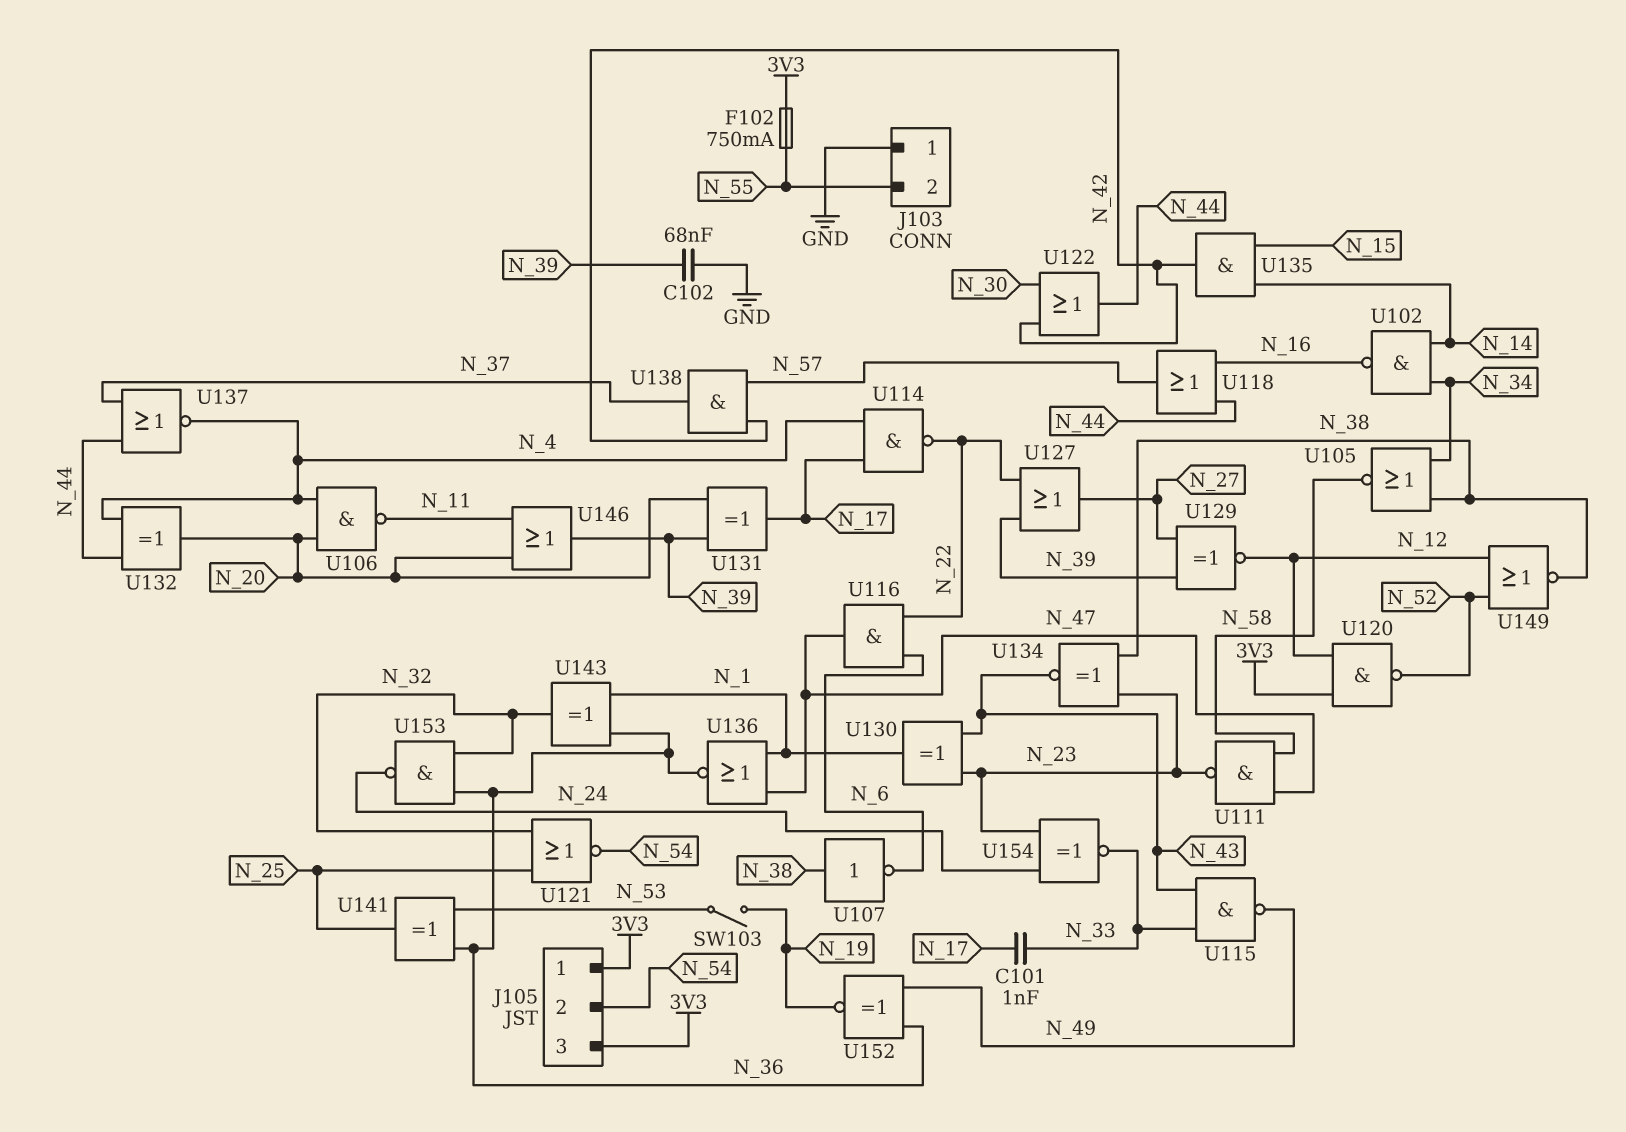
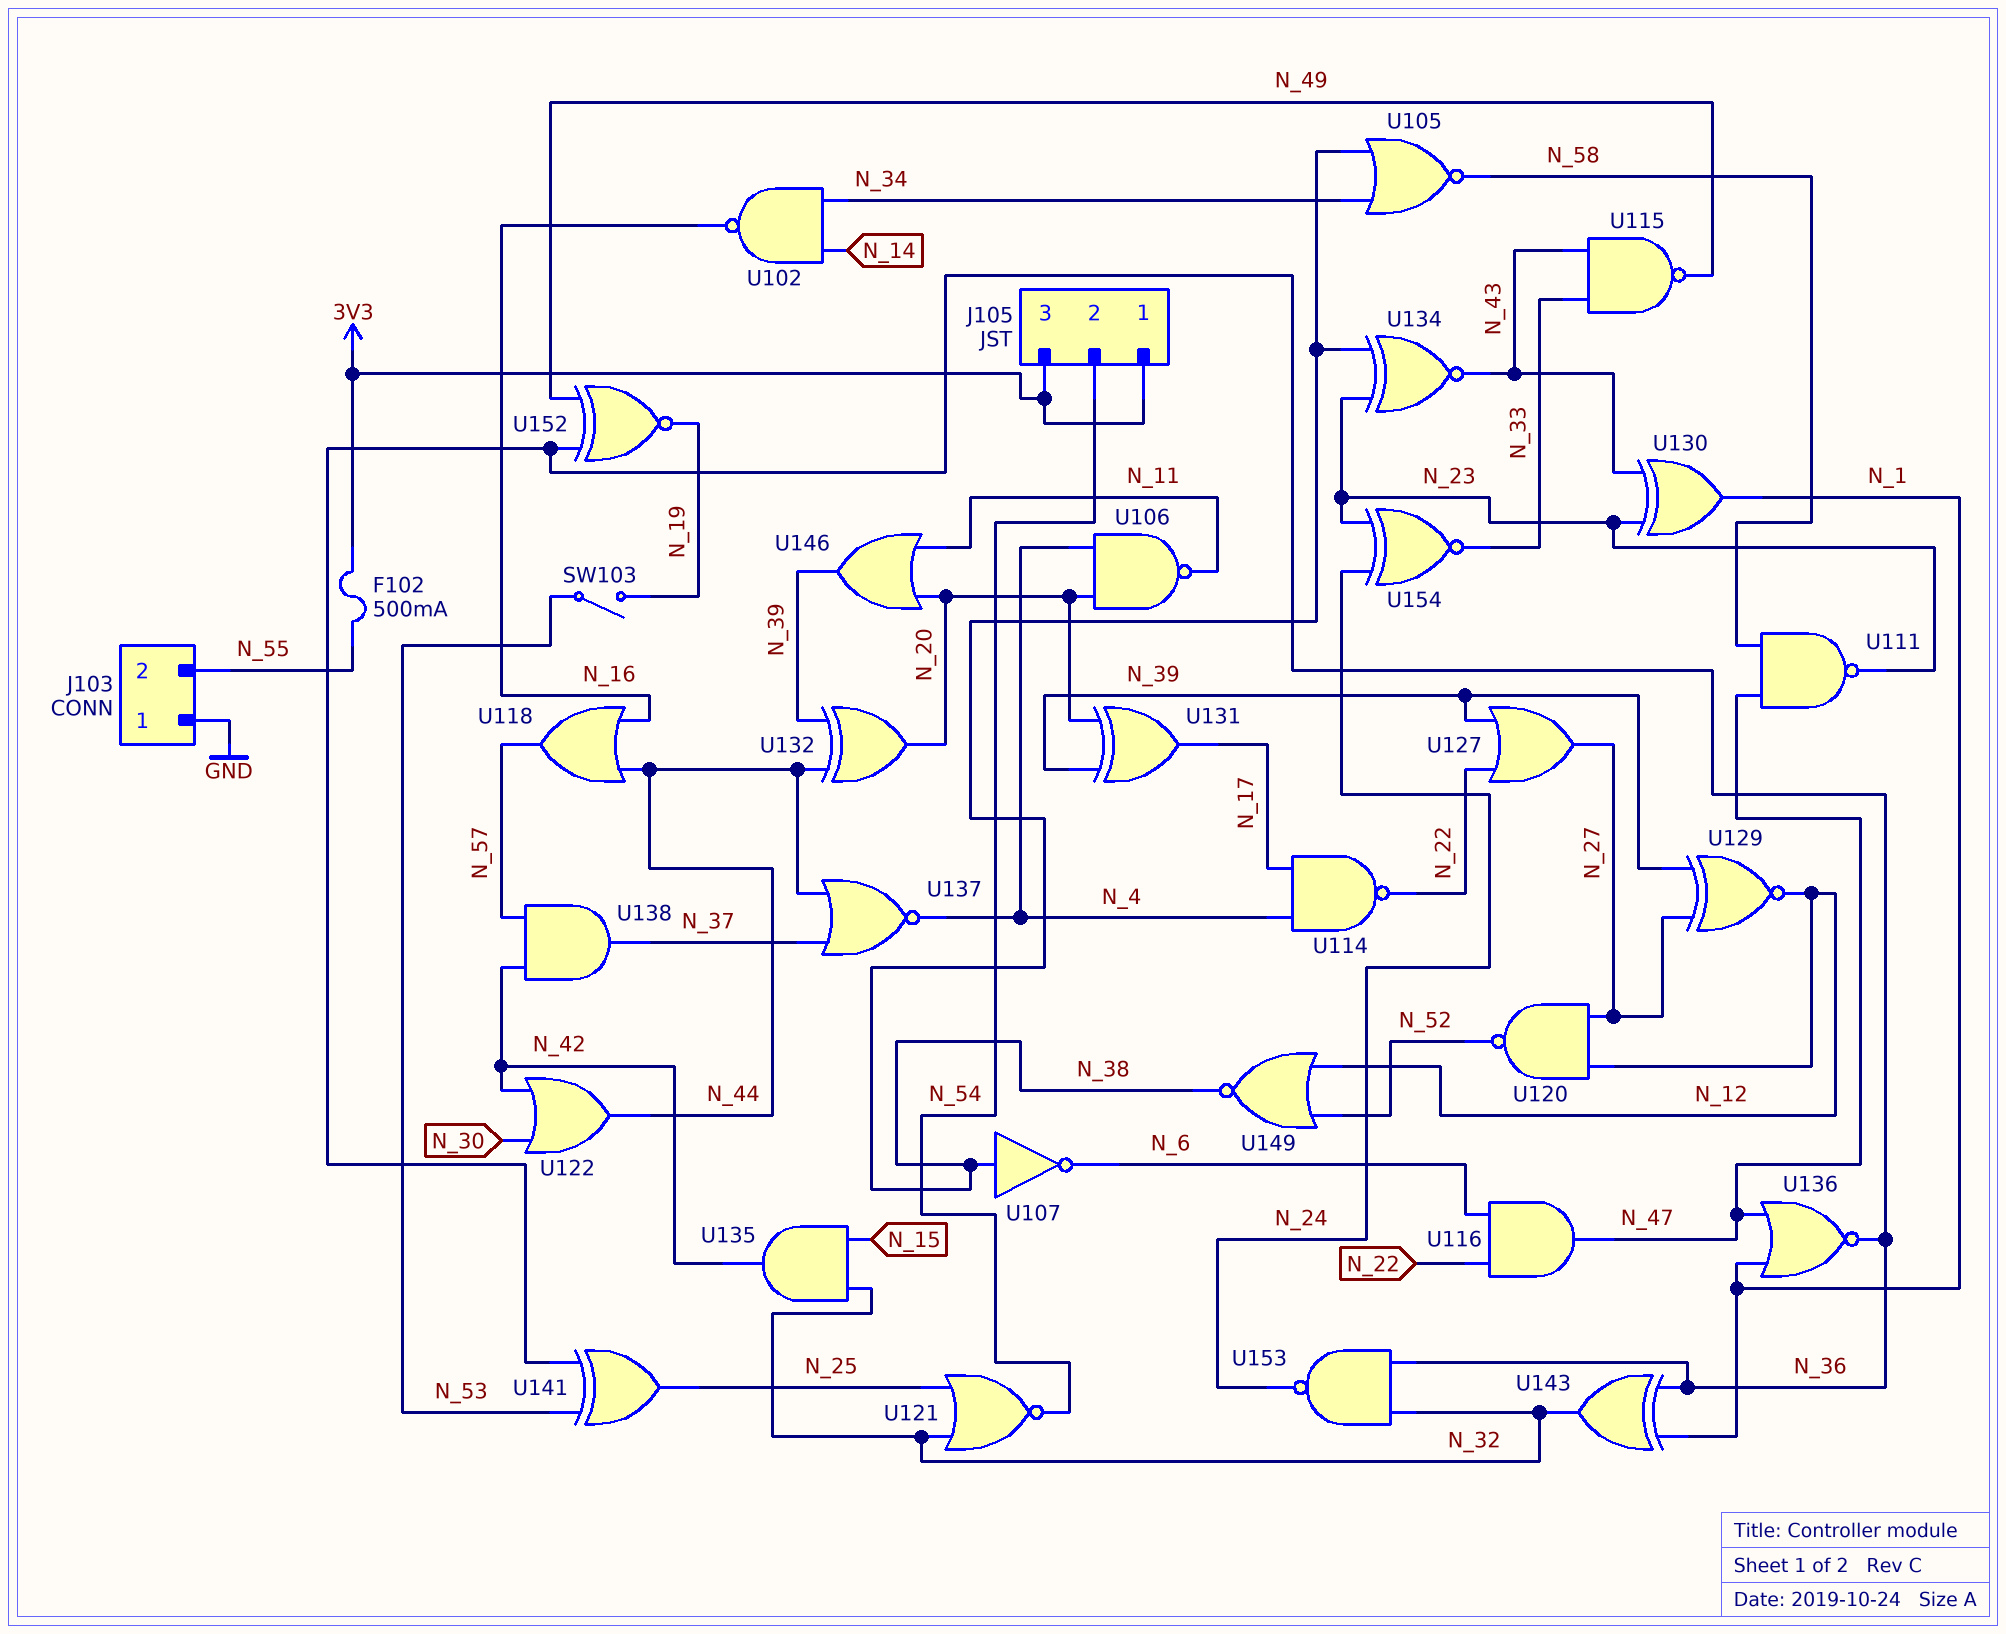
C101: 1nF (N_17, N_33) -> none
C102: 68nF (GND, N_39) -> none
F102: 750mA (3V3, N_55) -> 500mA (3V3, N_55)
U120: NAND (in 3V3, in N_12, out N_52) -> NAND (in N_12, in N_27, out N_52)
U132: XOR (in N_4, in N_44, out N_20) -> XOR (in N_39, in N_44, out N_20)
U135: AND (in N_14, in N_15, out N_42) -> AND (in N_15, in N_32, out N_42)

